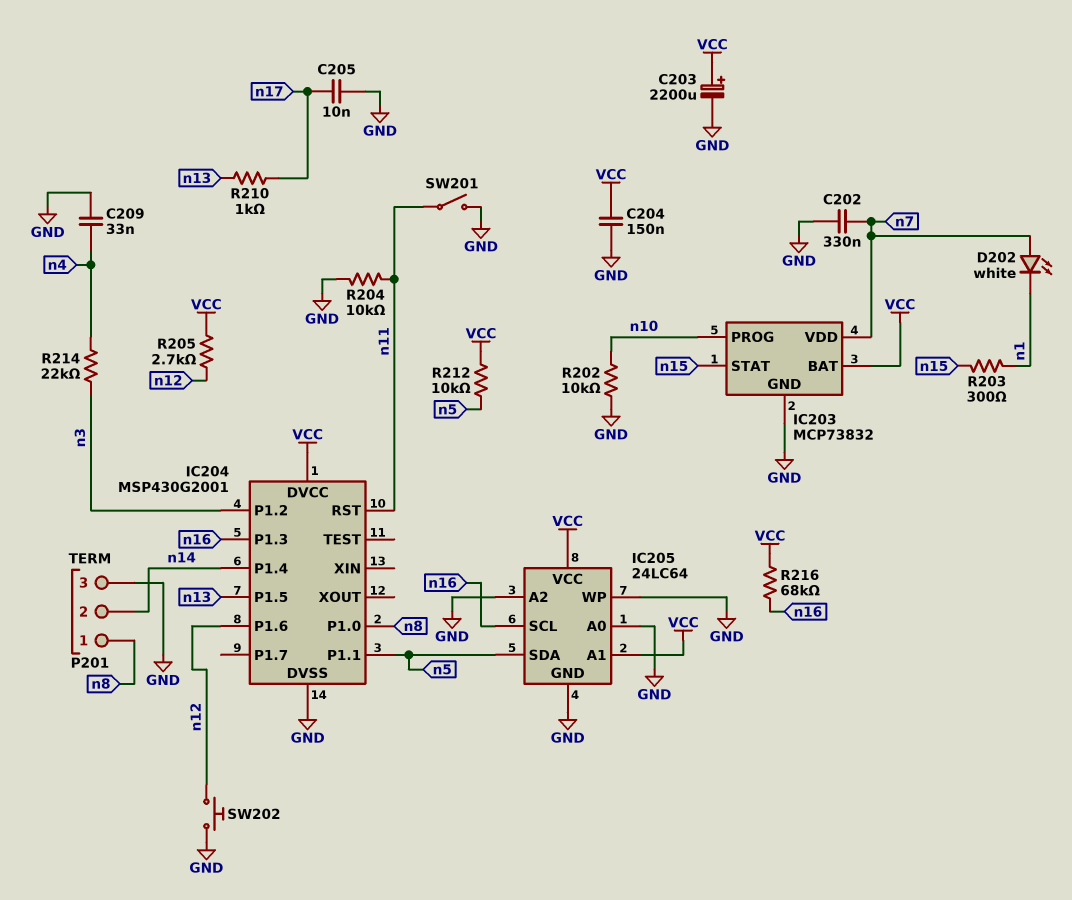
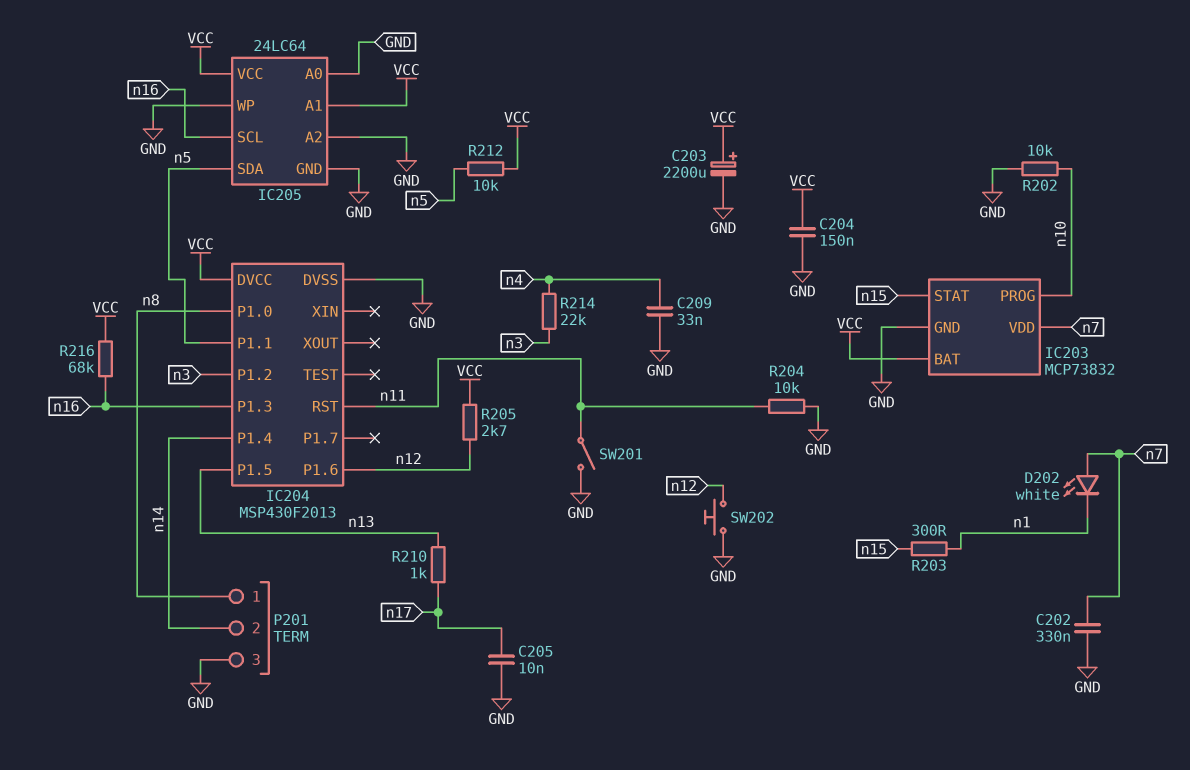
IC204: MSP430G2001 -> MSP430F2013

